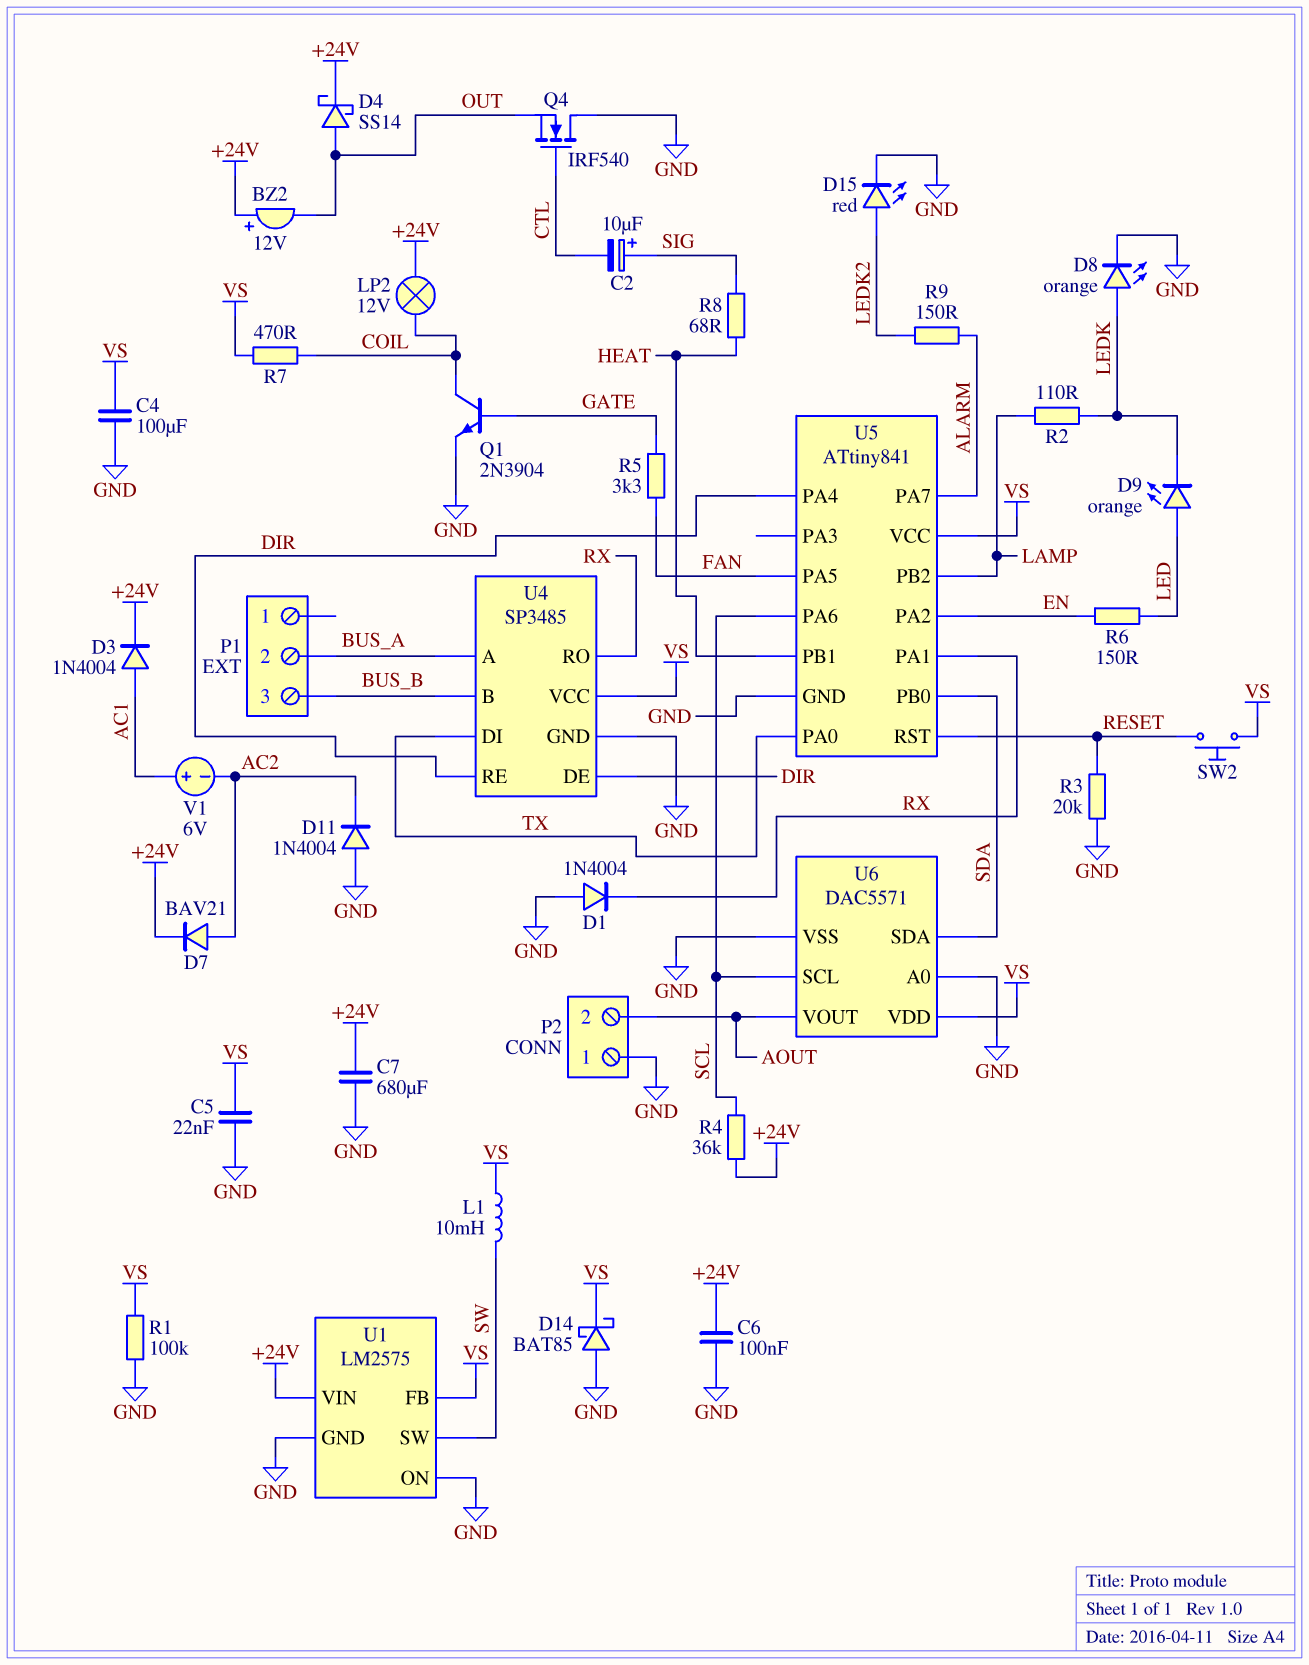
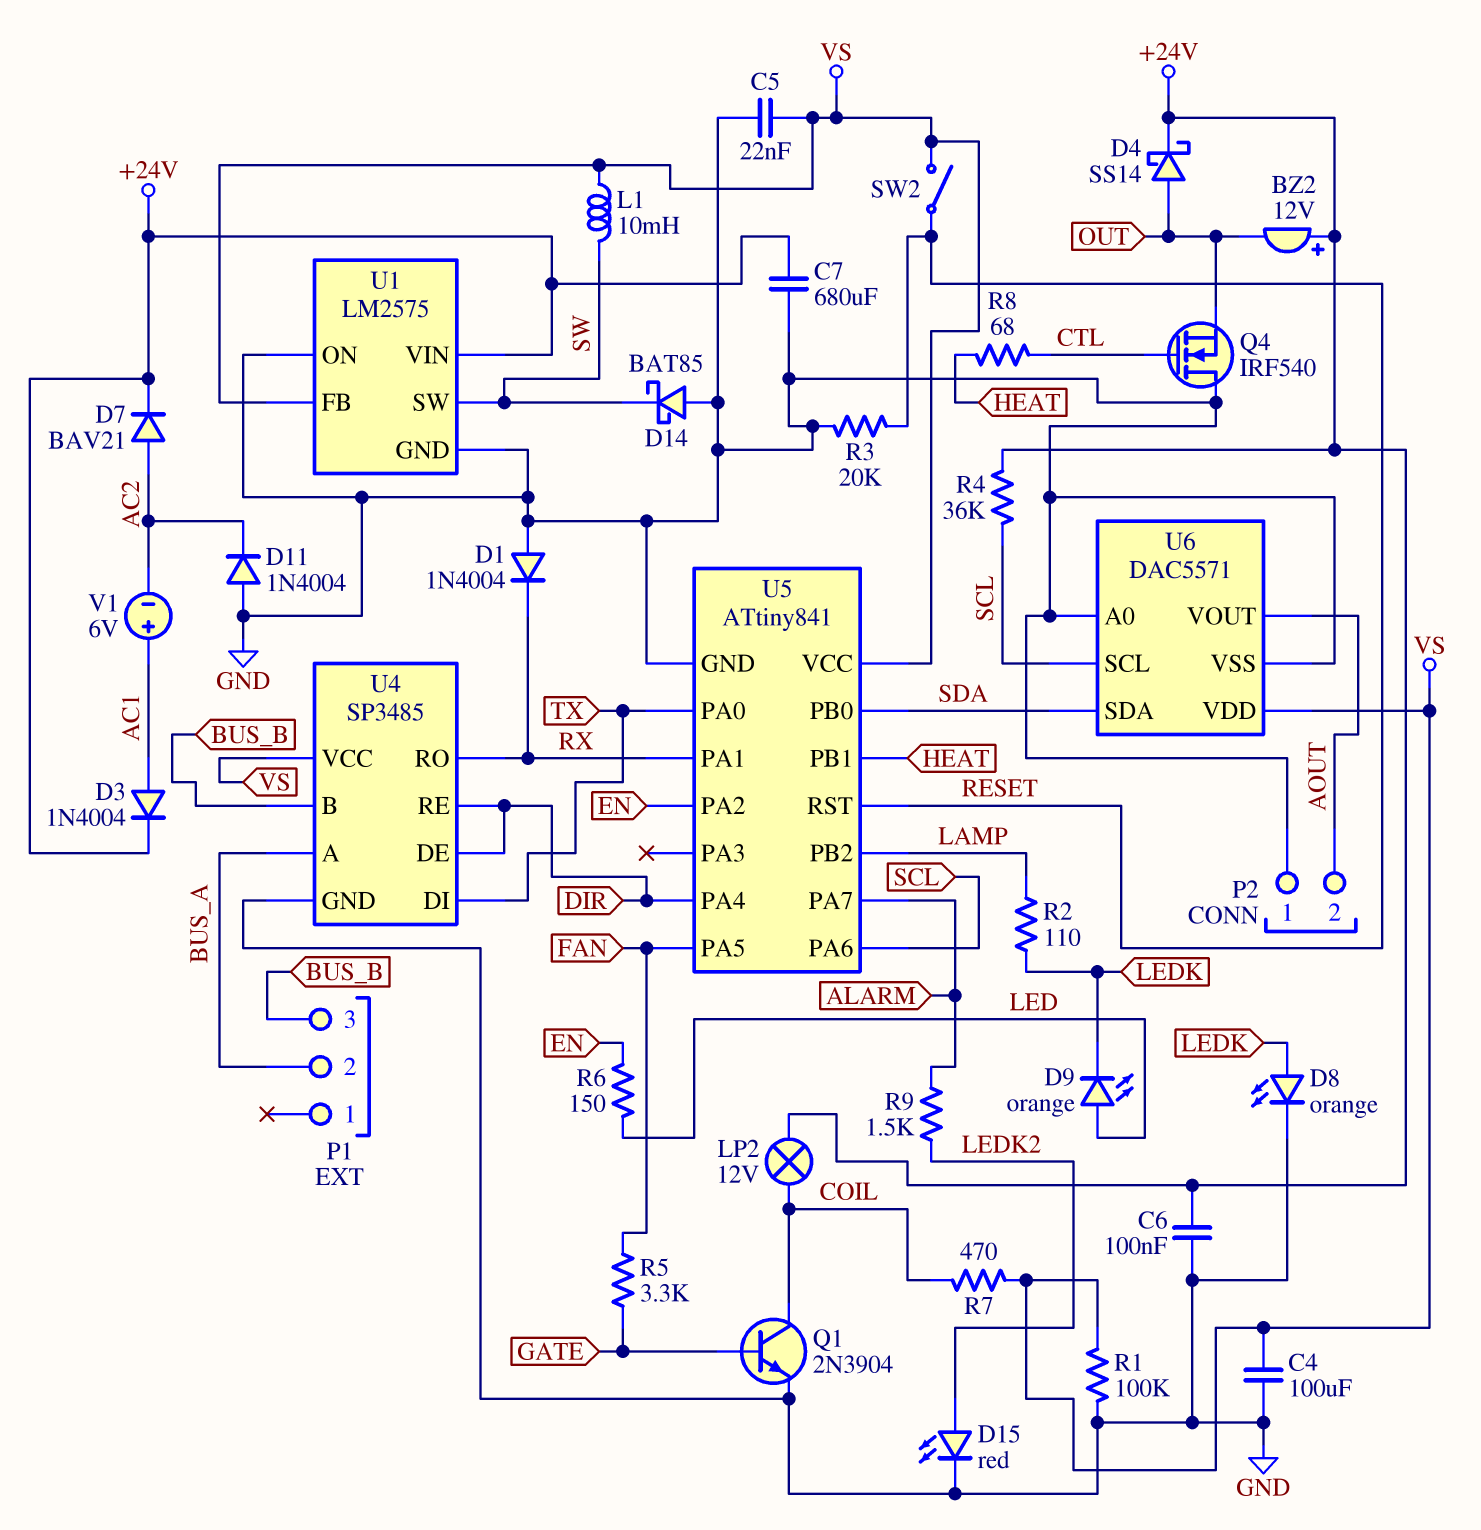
C2: 10uF (plus SIG, minus CTL) -> none
D14: schottky BAT85 (A GND, K VS) -> schottky BAT85 (A GND, K SW)
R8: 68 (HEAT, SIG) -> 68 (CTL, HEAT)
R9: 150 (ALARM, LEDK2) -> 1.5k (ALARM, LEDK2)
SW2: button (RESET, VS) -> switch (RESET, VS)

